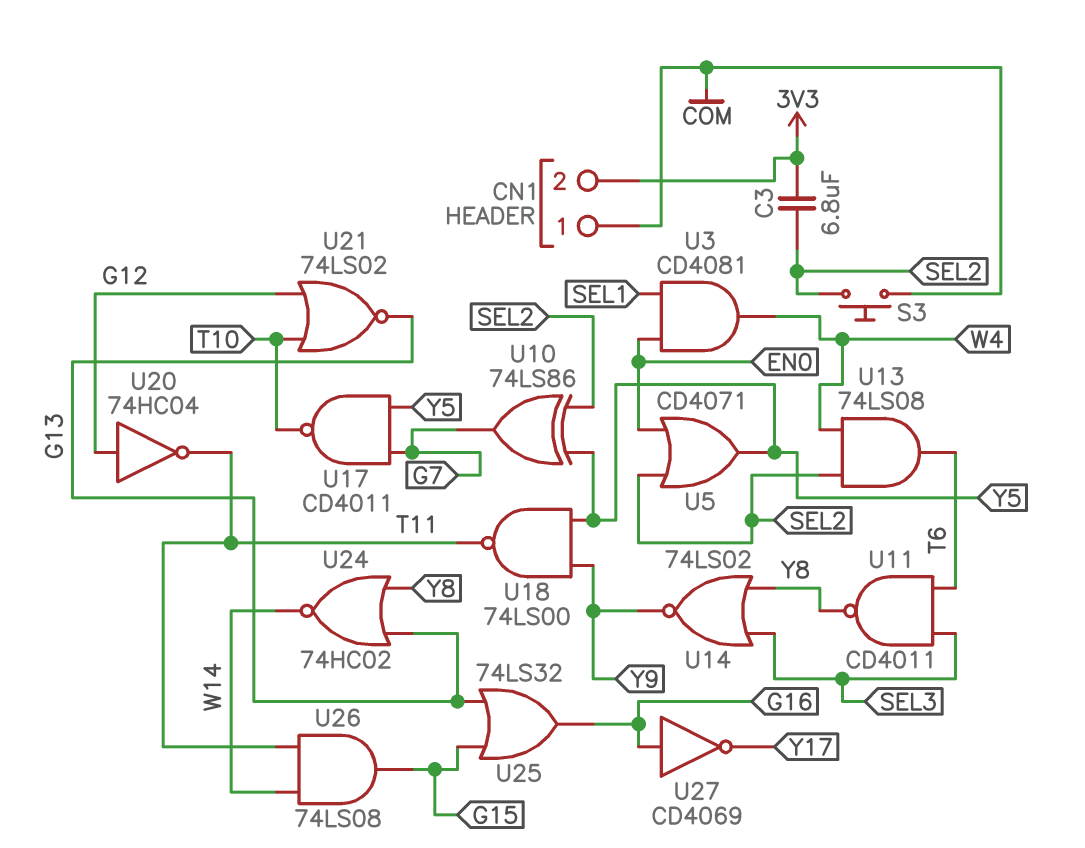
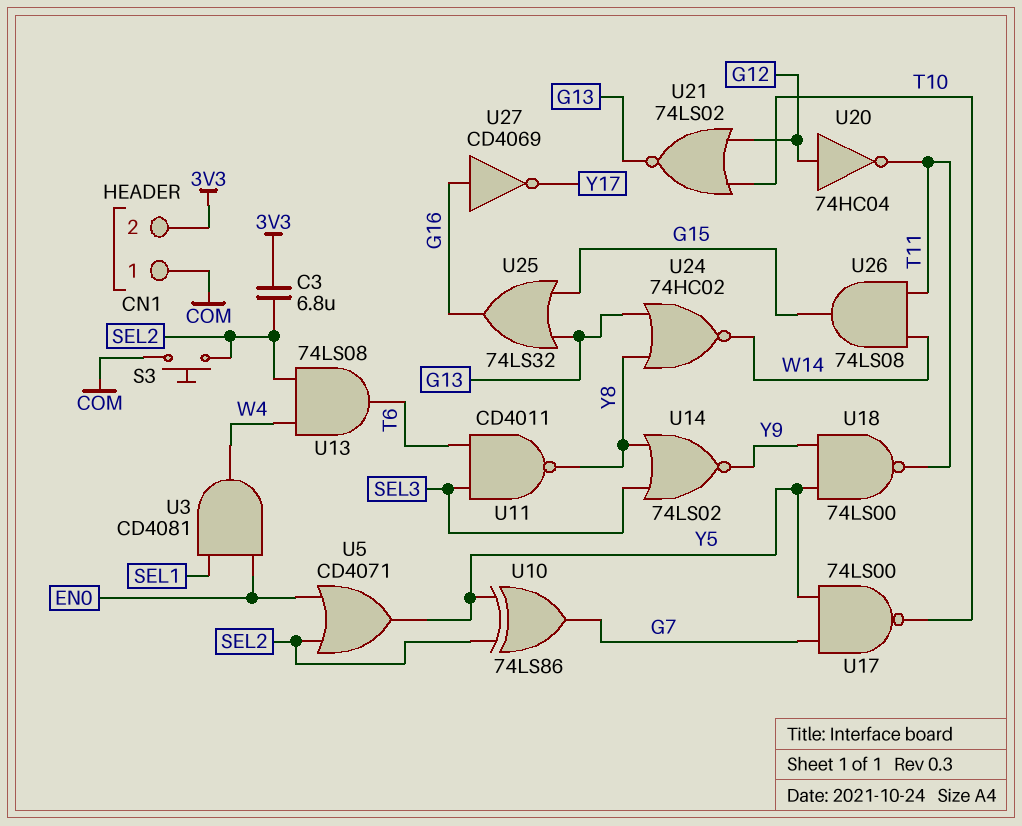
U17: NAND CD4011 (in G7, in Y5, out T10) -> NAND 74LS00 (in G7, in Y5, out T10)

